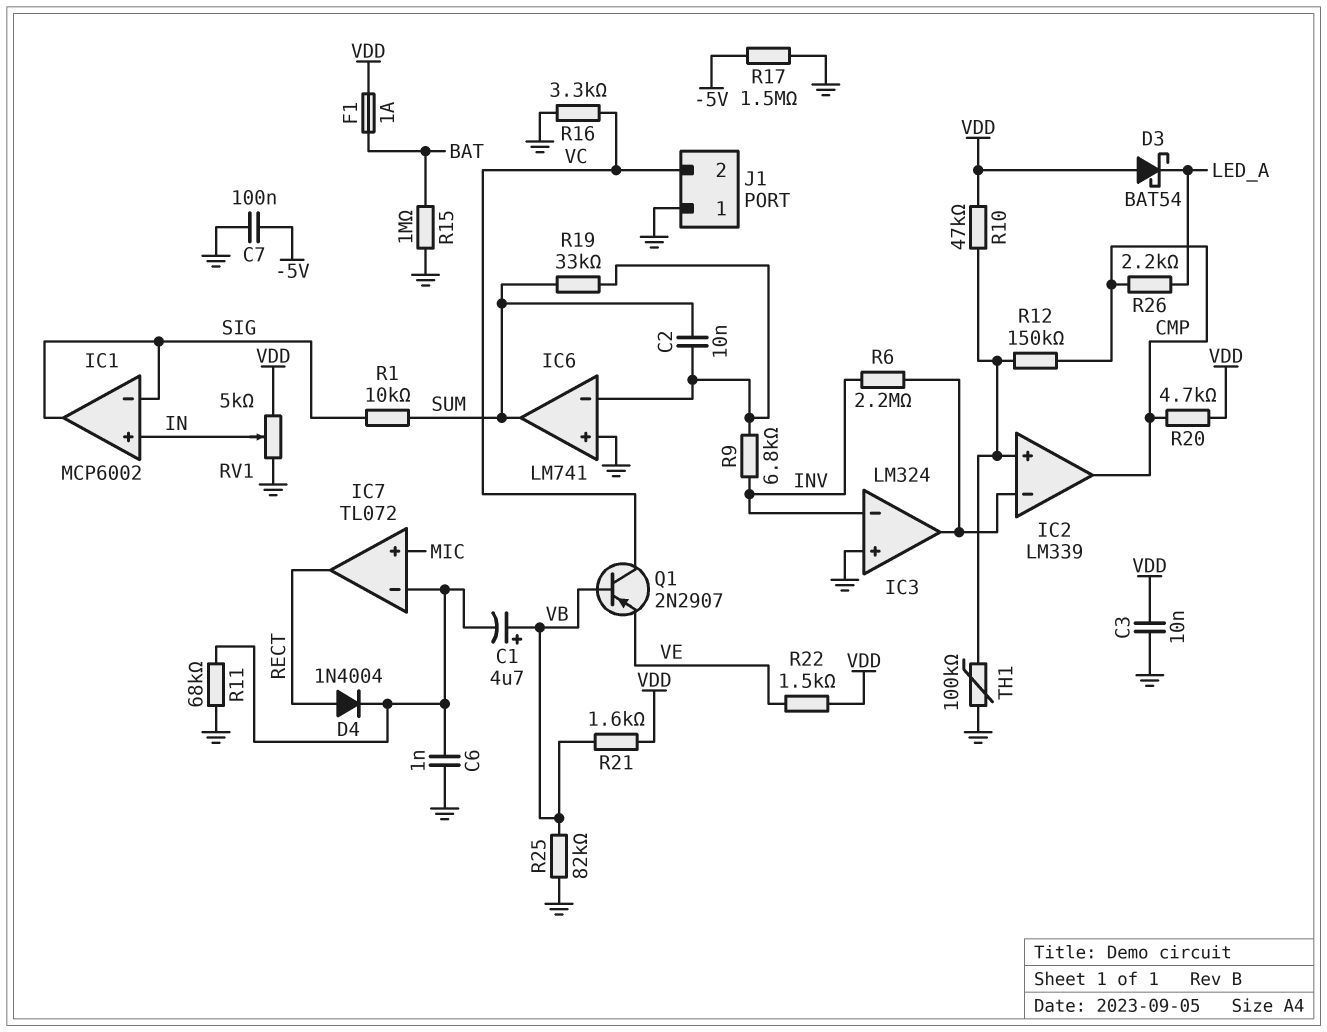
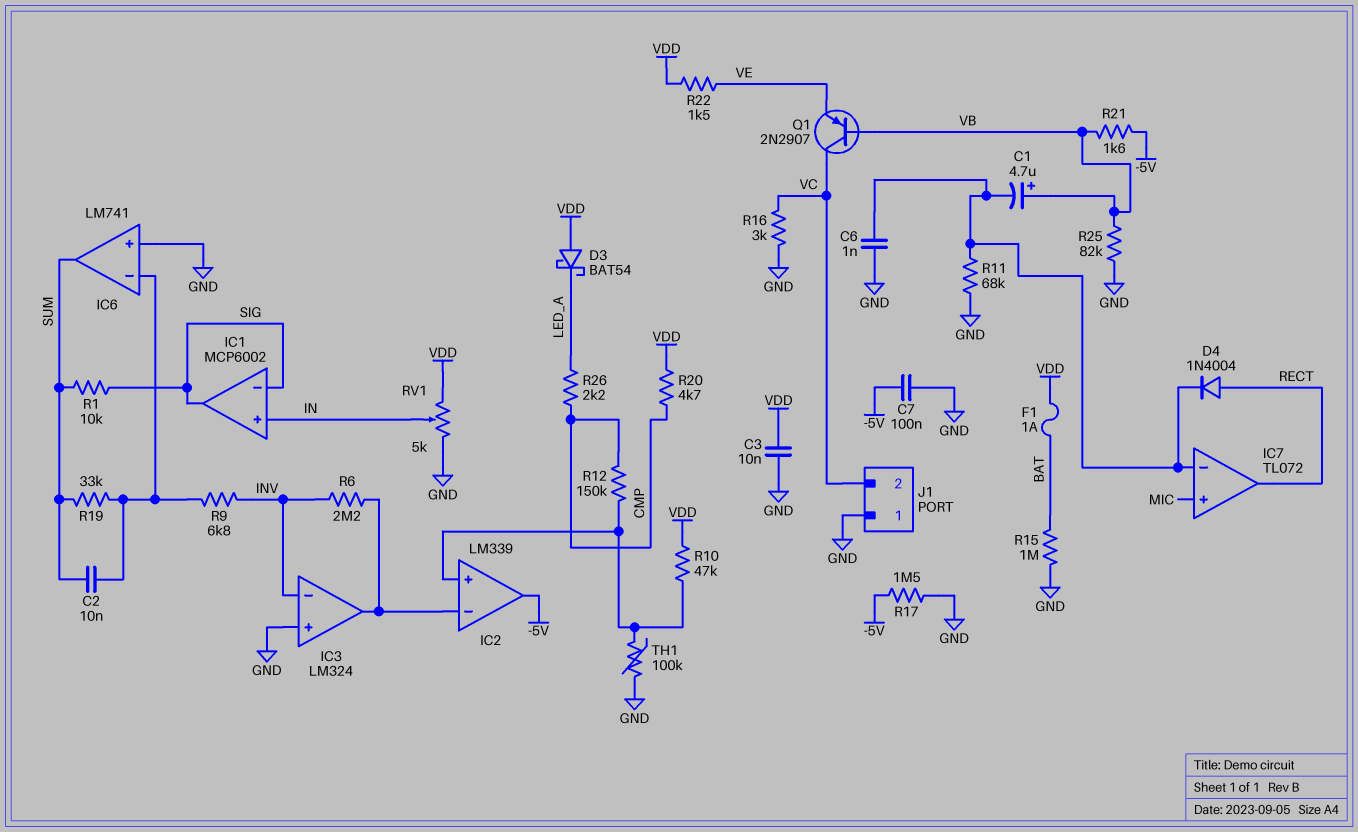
IC2 pin out: CMP -> -5V
R16: 3.3k (GND, VC) -> 3k (GND, VC)
R21: 1.6k (VB, VDD) -> 1.6k (-5V, VB)

